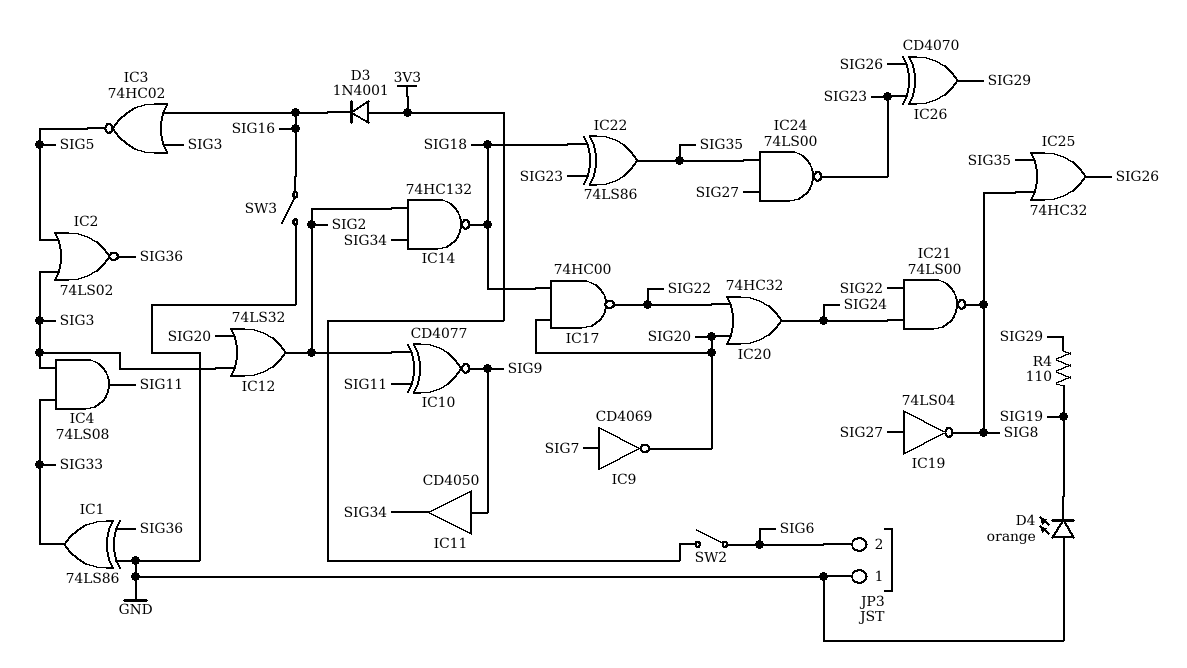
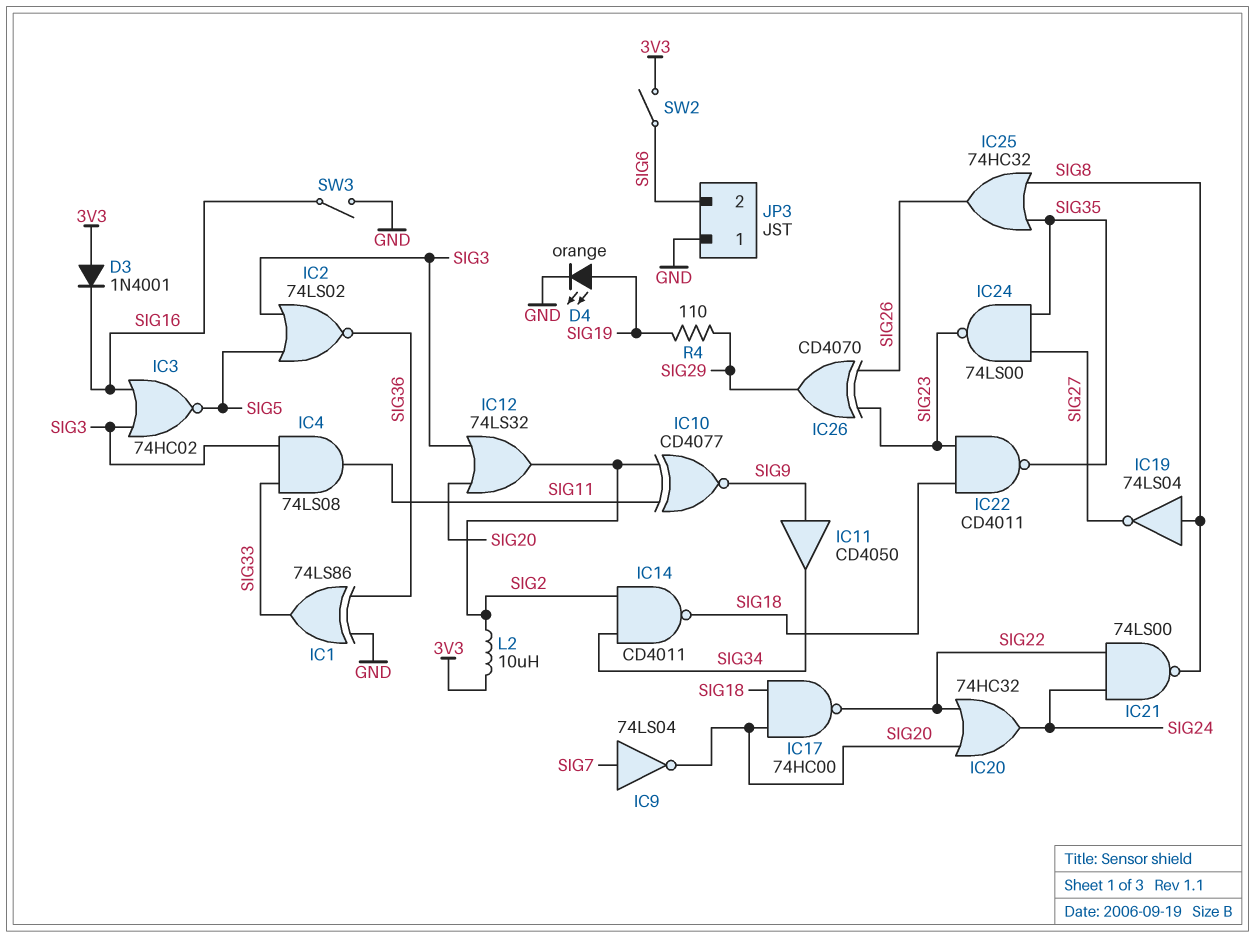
D4: LED orange (A GND, K SIG19) -> LED orange (A SIG19, K GND)
IC9: NOT CD4069 (in SIG7, out SIG20) -> NOT 74LS04 (in SIG7, out SIG20)
IC14: NAND 74HC132 (in SIG2, in SIG34, out SIG18) -> NAND CD4011 (in SIG2, in SIG34, out SIG18)
IC19: NOT 74LS04 (in SIG27, out SIG8) -> NOT 74LS04 (in SIG8, out SIG27)
IC22: XOR 74LS86 (in SIG18, in SIG23, out SIG35) -> NAND CD4011 (in SIG18, in SIG23, out SIG35)
L2: none -> 10uH (3V3, SIG2)

